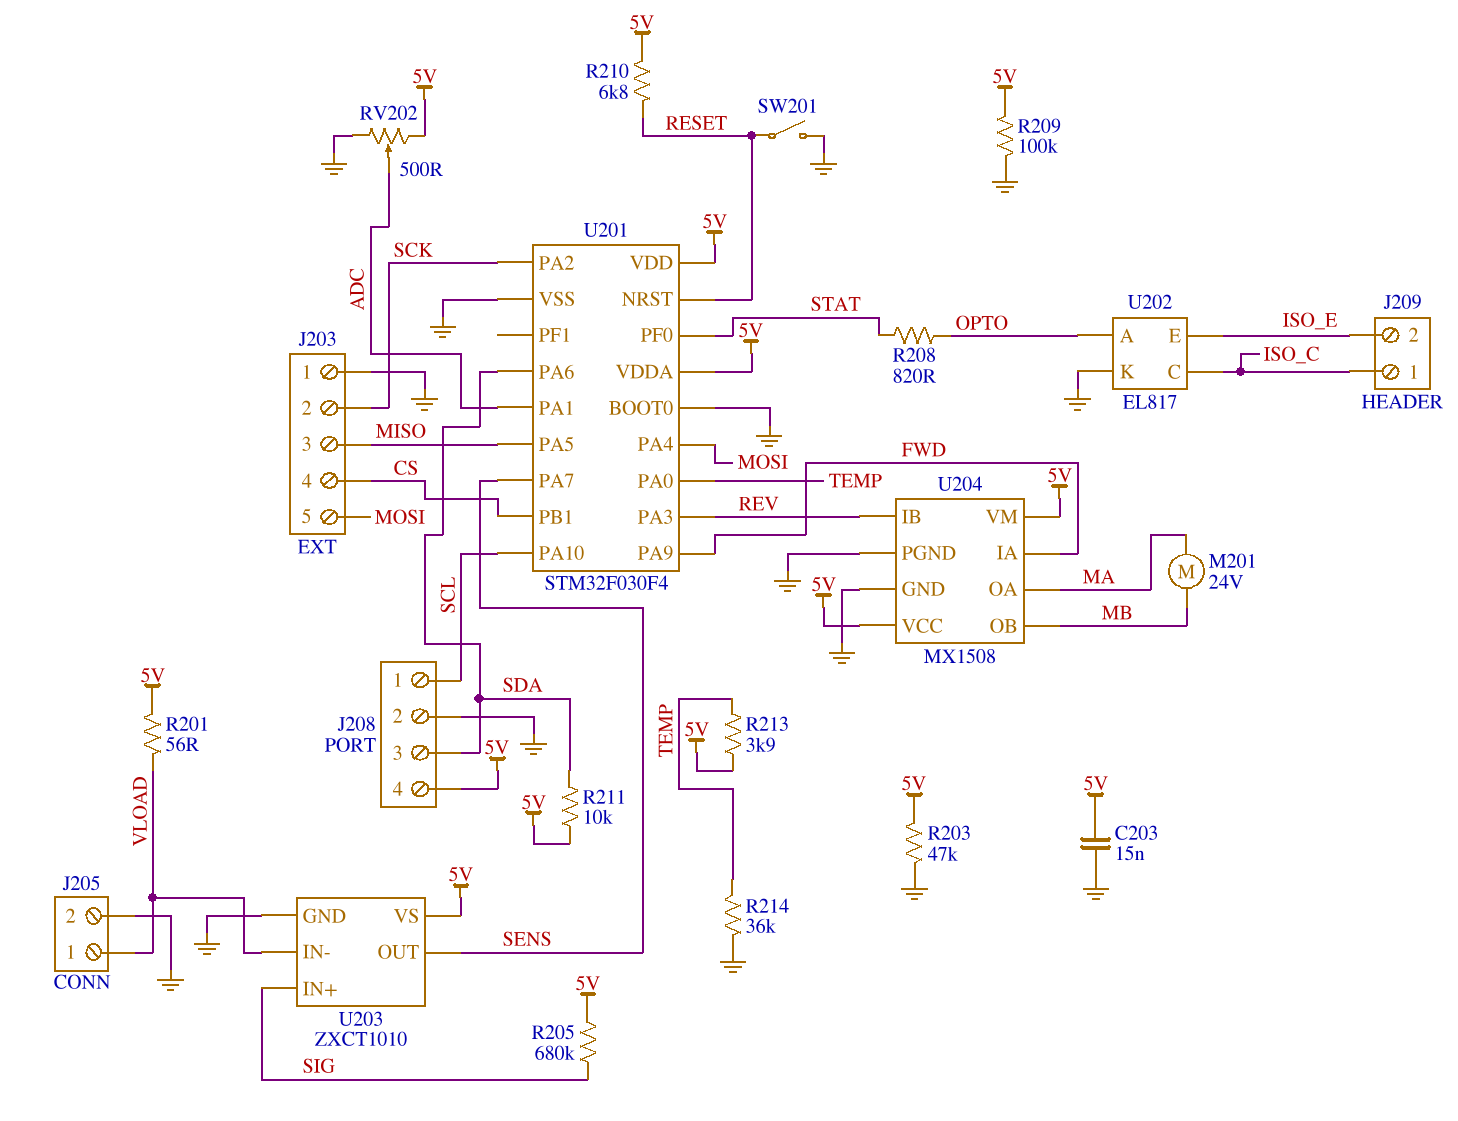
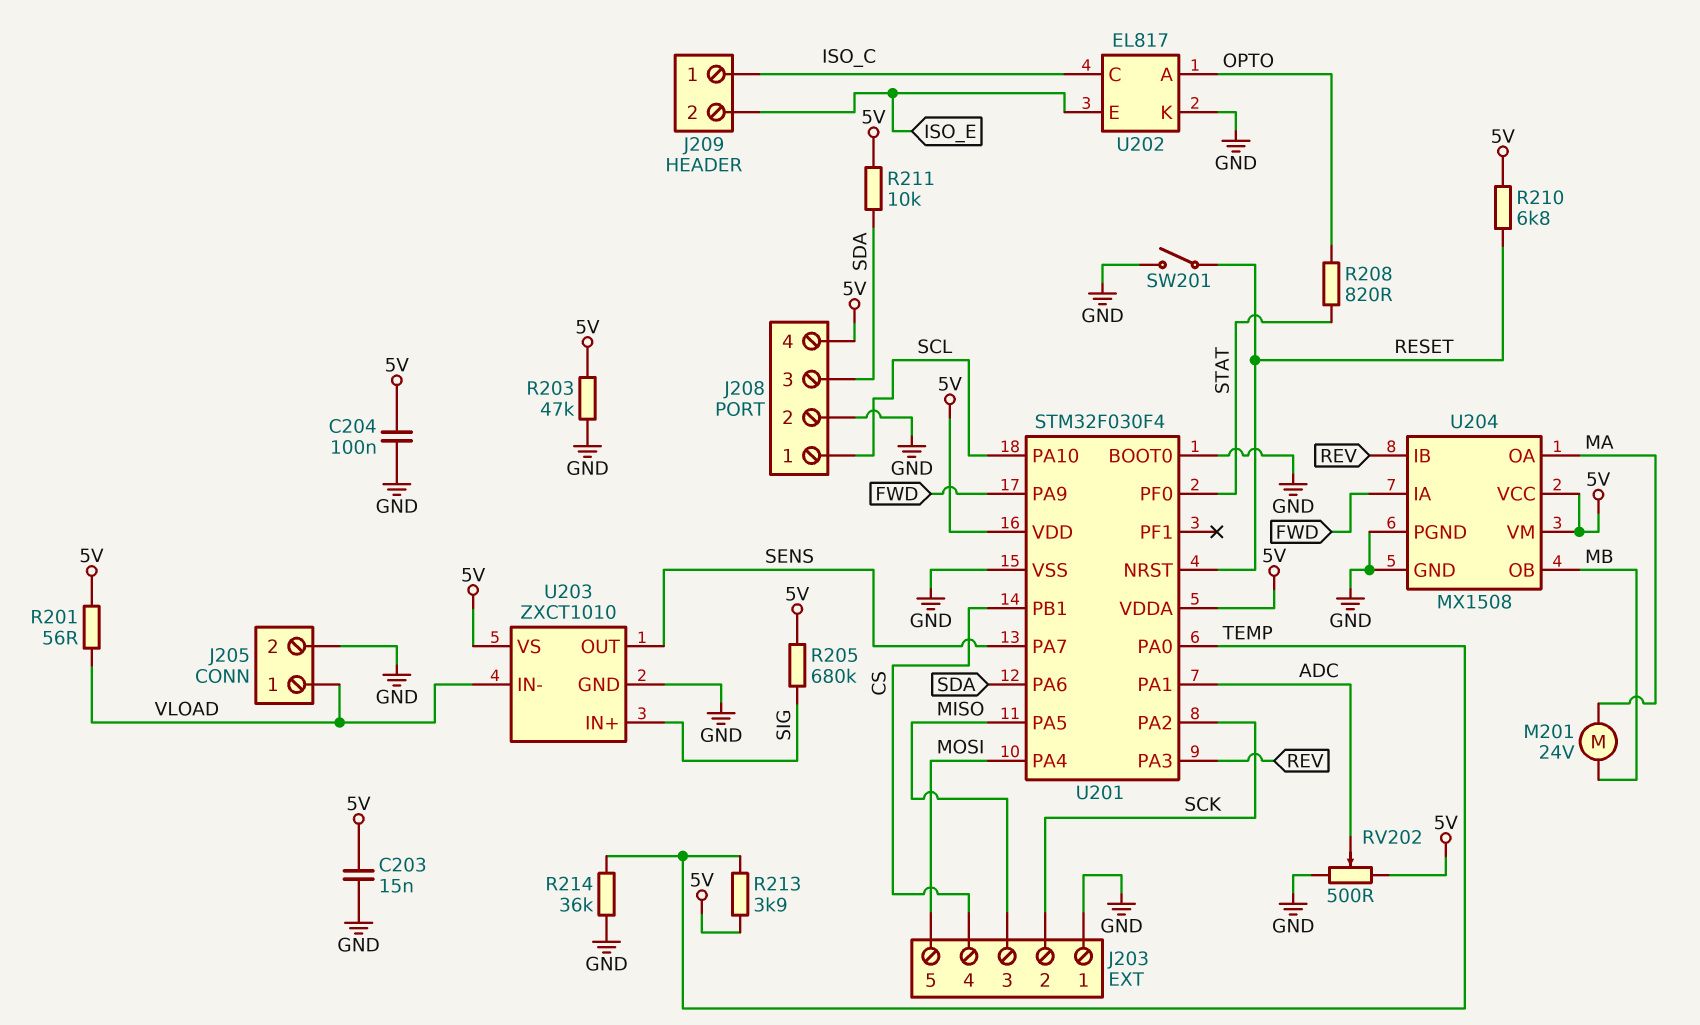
C204: none -> 100nF (5V, GND)
R209: 100k (5V, GND) -> none

